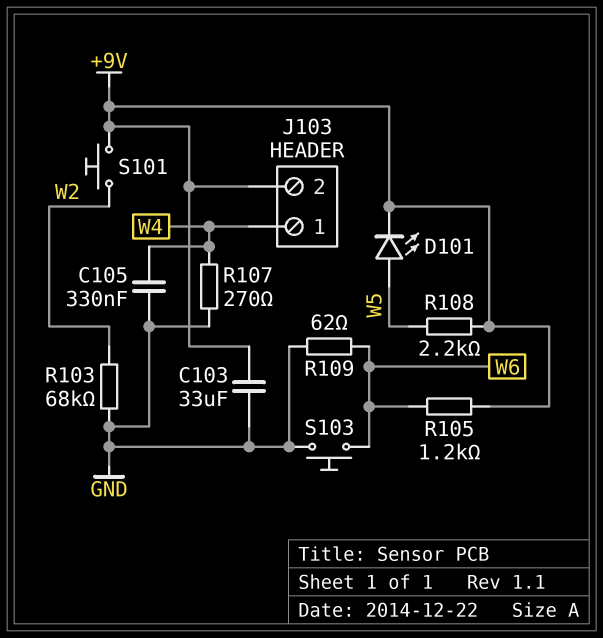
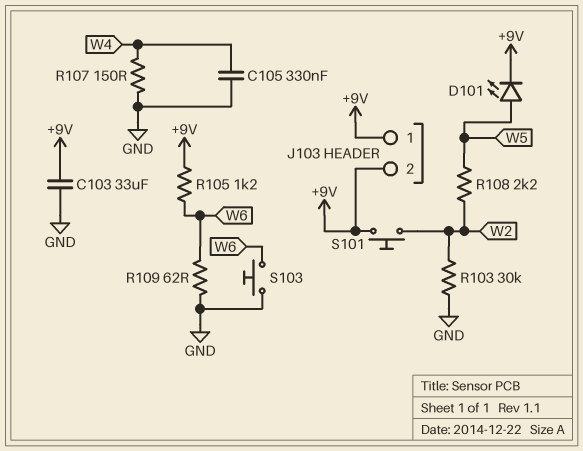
J103 pin 1: W4 -> +9V
R103: 68k (GND, W2) -> 30k (GND, W2)
R107: 270 (GND, W4) -> 150 (GND, W4)
R108: 2.2k (+9V, W5) -> 2.2k (W2, W5)

